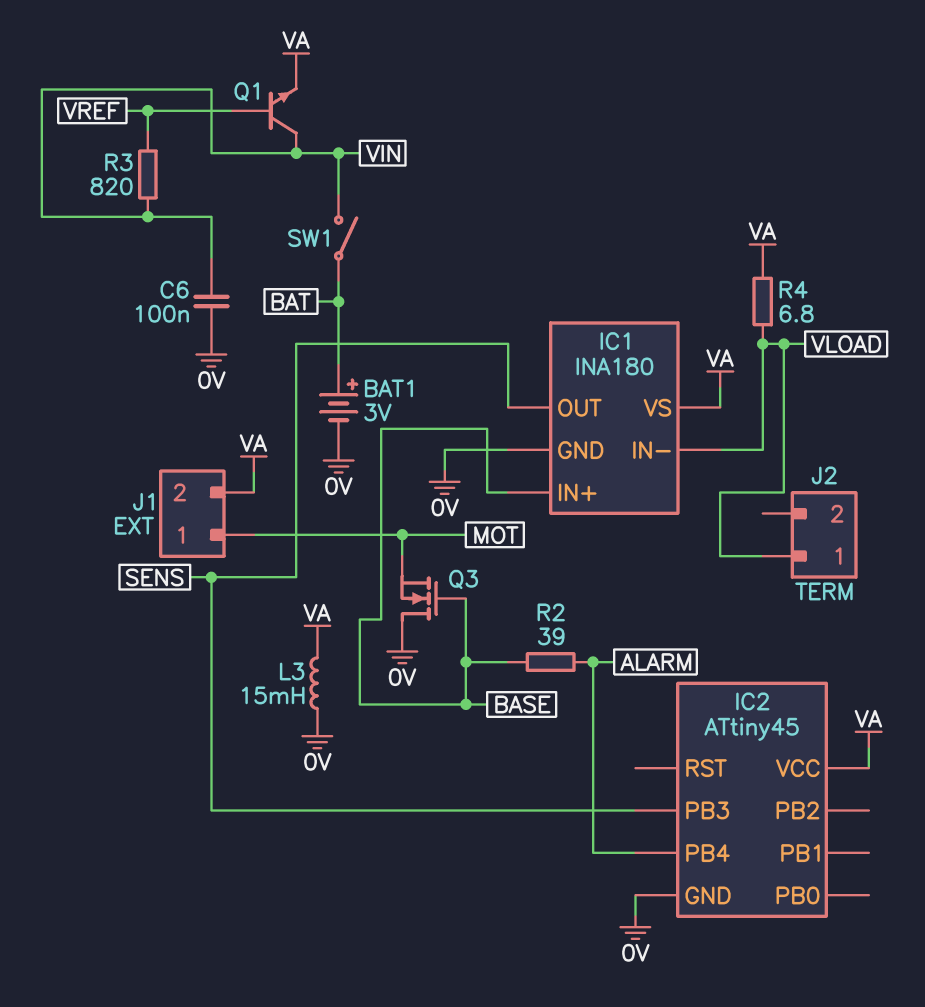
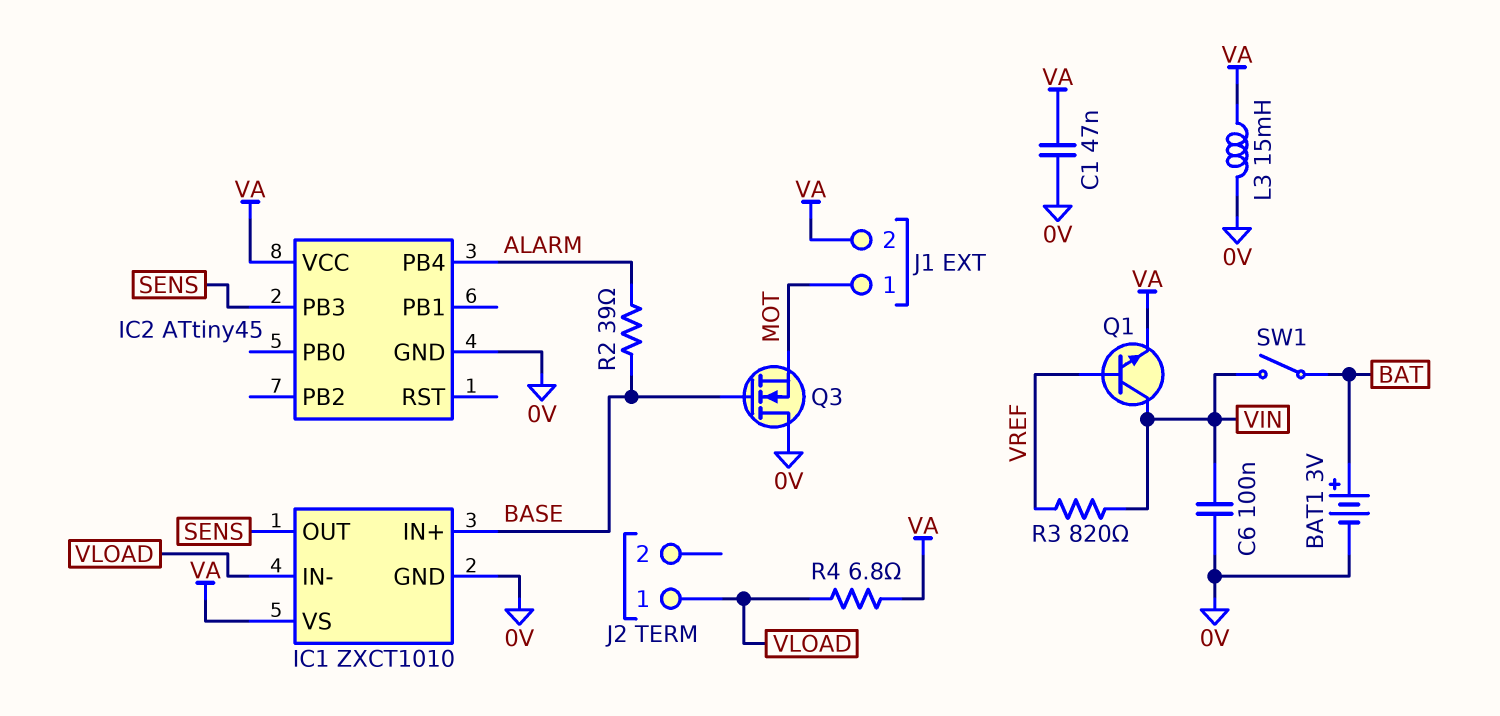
C1: none -> 47nF (0V, VA)
IC1: INA180 -> ZXCT1010

